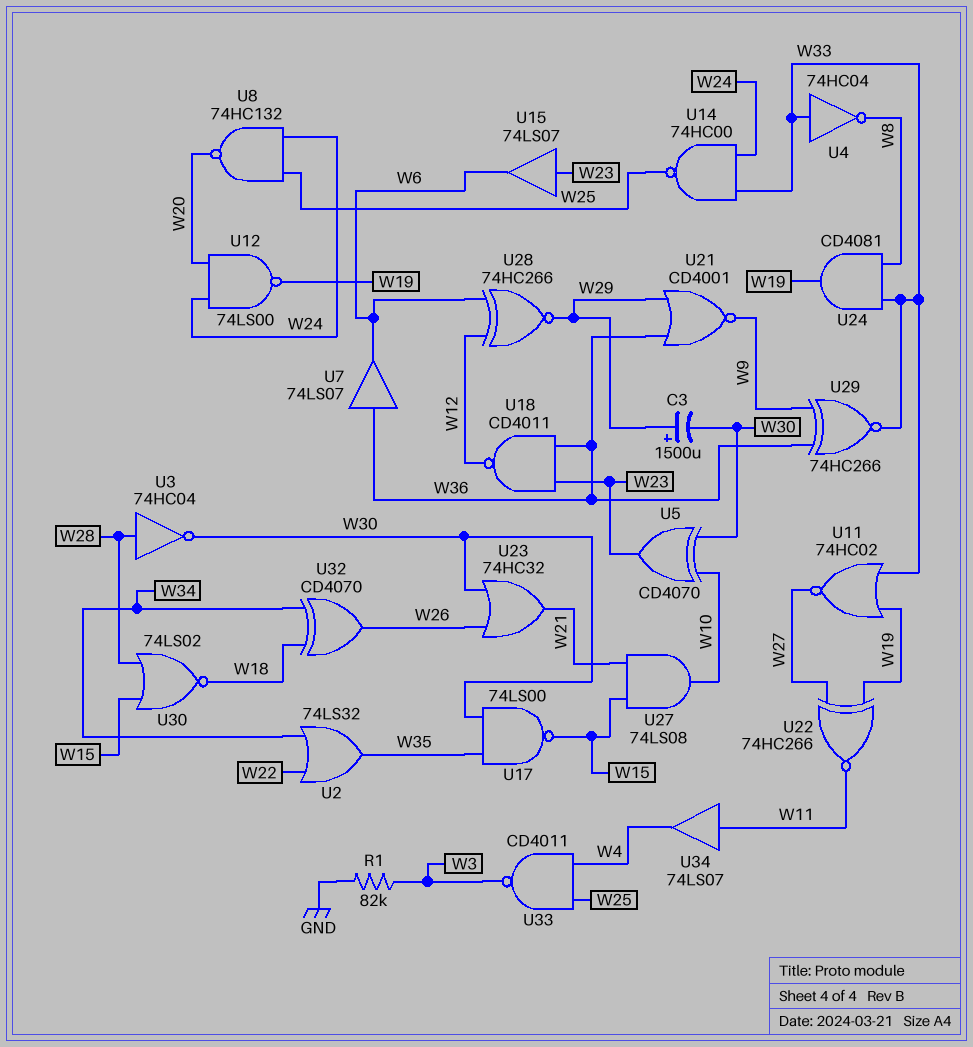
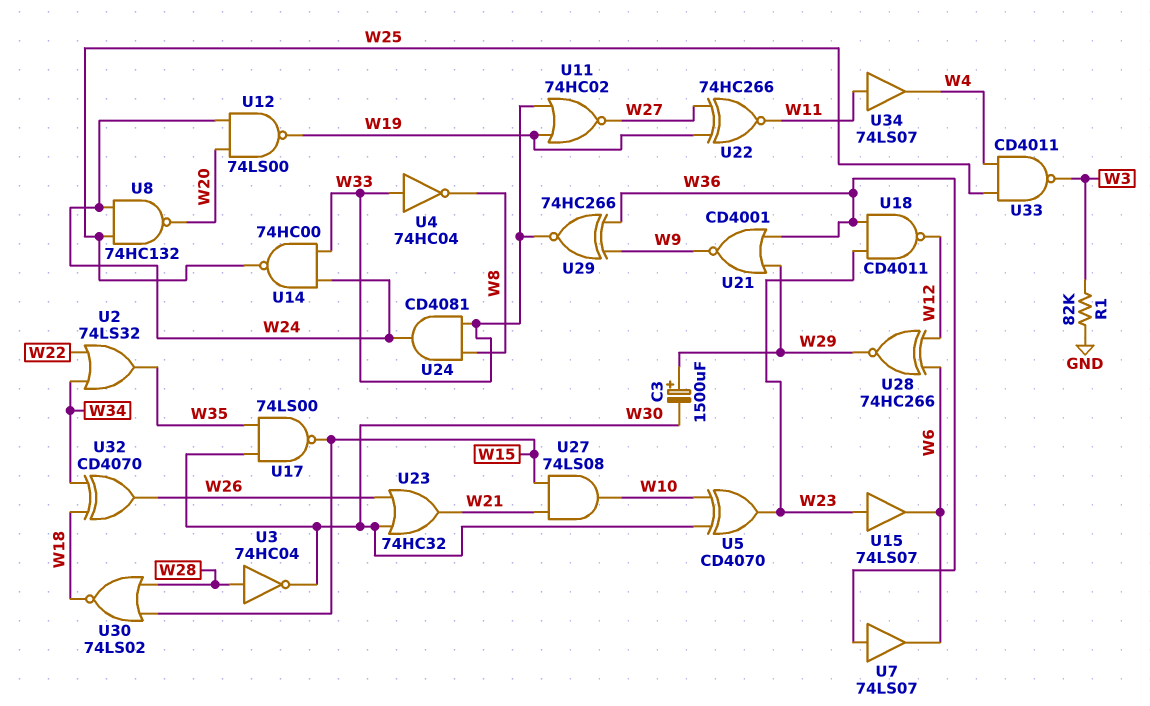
U24: AND CD4081 (in W8, in W33, out W19) -> AND CD4081 (in W8, in W33, out W24)

